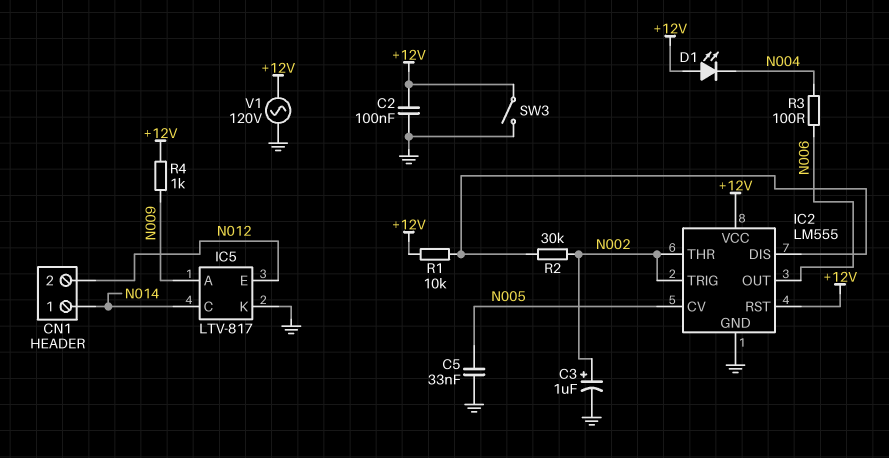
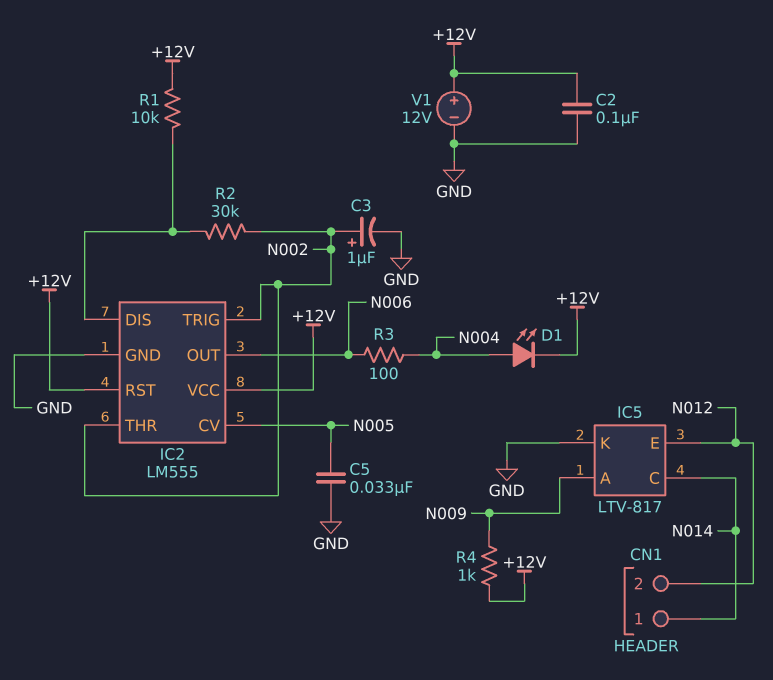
D1: LED (A +12V, K N004) -> LED (A N004, K +12V)
SW3: switch (+12V, GND) -> none
V1: AC 120V (+12V, GND) -> 12V (plus +12V, minus GND)

